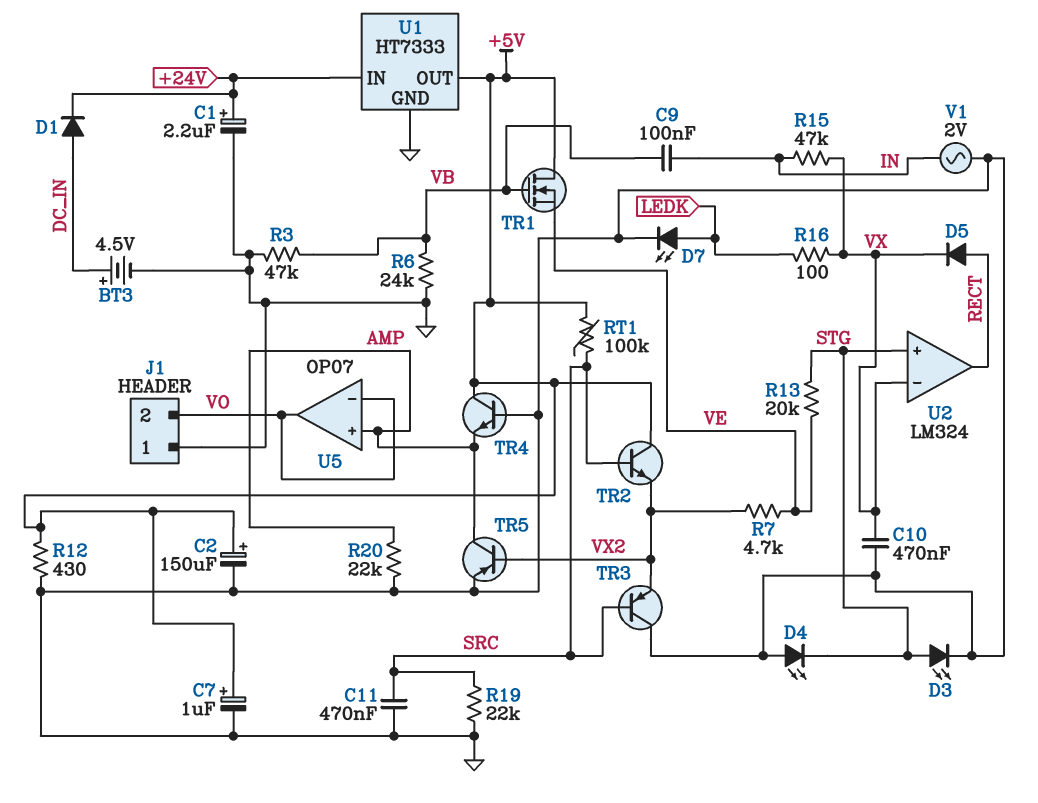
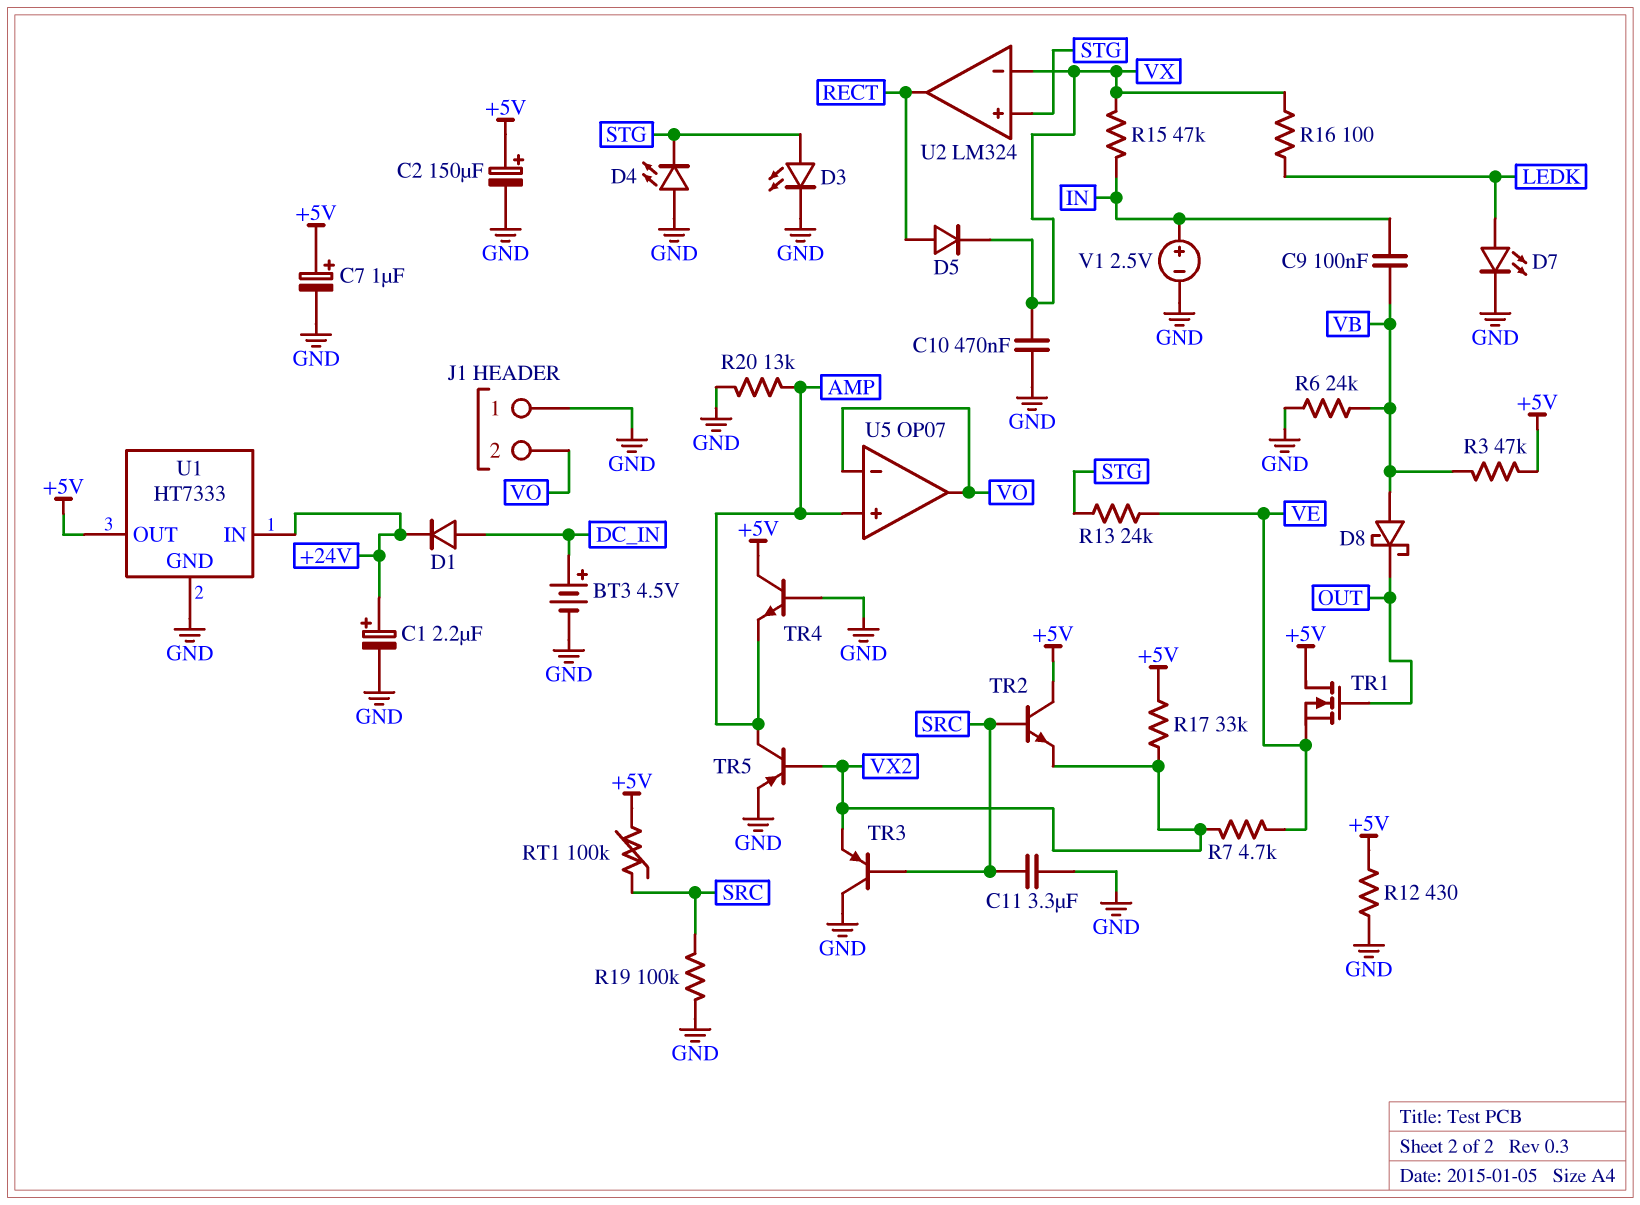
C11: 470nF (GND, SRC) -> 3.3uF (GND, SRC)
D8: none -> schottky (A VB, K OUT)
R3: 47k (GND, VB) -> 47k (+5V, VB)
R13: 20k (STG, VE) -> 24k (STG, VE)
R17: none -> 33k (+5V, VX2)
R19: 22k (GND, SRC) -> 100k (GND, SRC)
R20: 22k (AMP, GND) -> 13k (AMP, GND)
TR1: NMOS (G VB, D +5V, S VE) -> NMOS (G OUT, D +5V, S VE)
V1: AC 2V (GND, IN) -> 2.5V (plus IN, minus GND)

